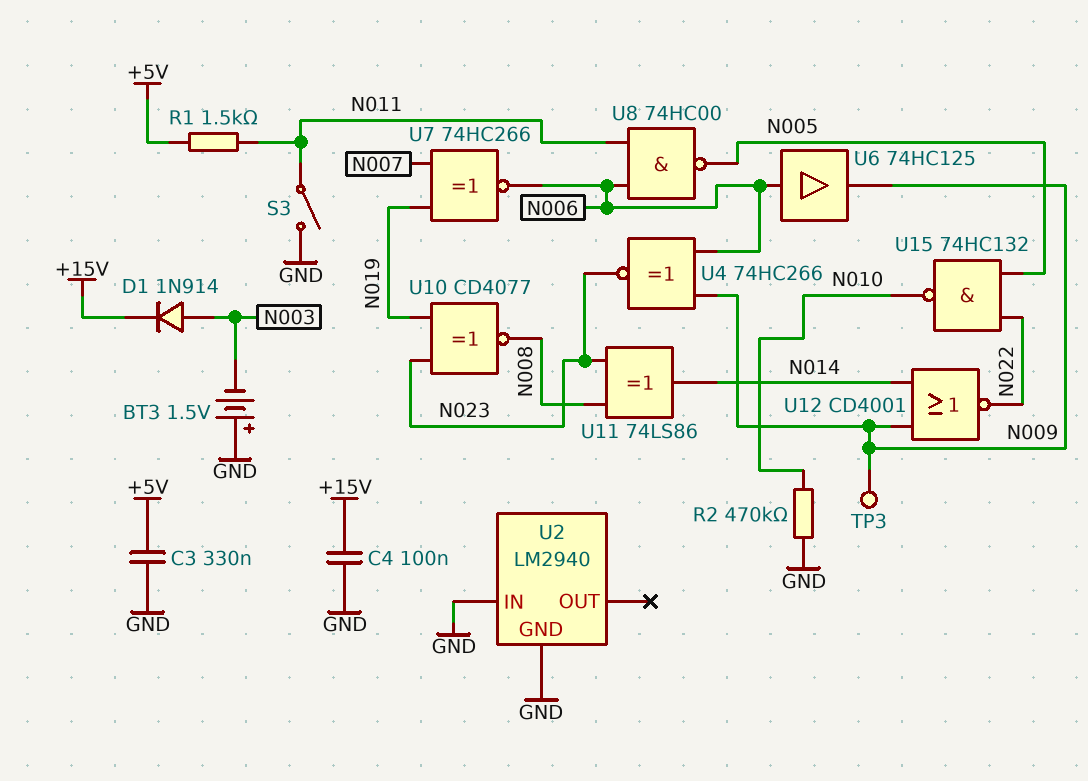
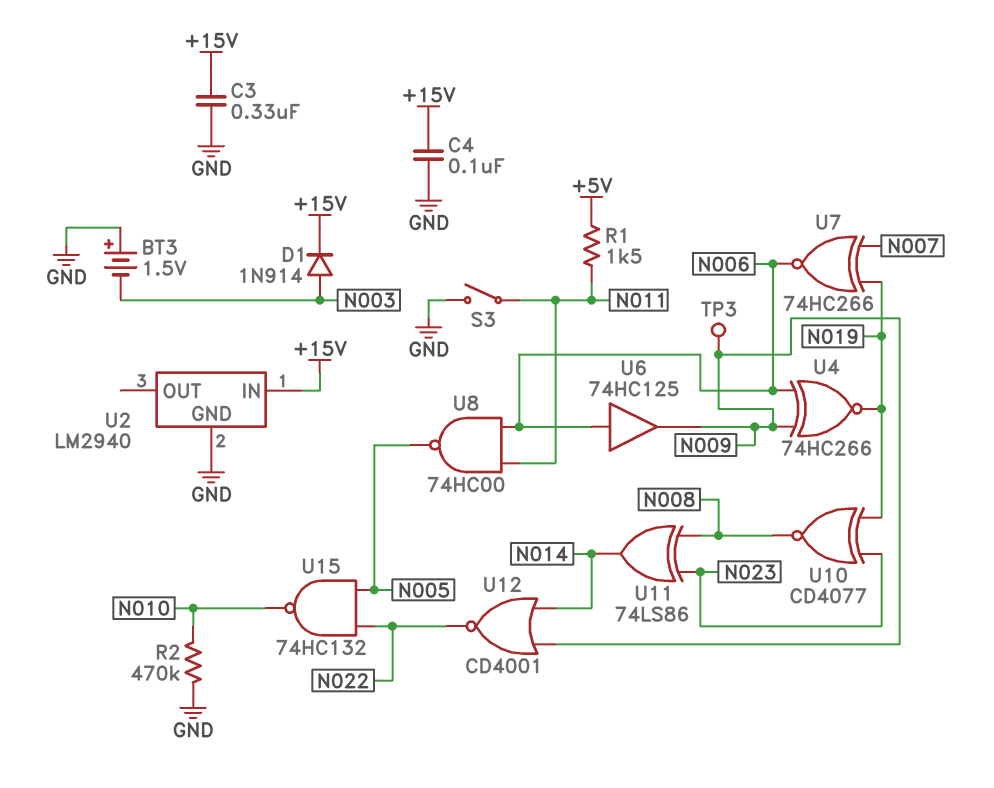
C3: 330nF (+5V, GND) -> 330nF (+15V, GND)
U2 pin IN: GND -> +15V
U4: XNOR 74HC266 (in N006, in N009, out N023) -> XNOR 74HC266 (in N006, in N009, out N019)

